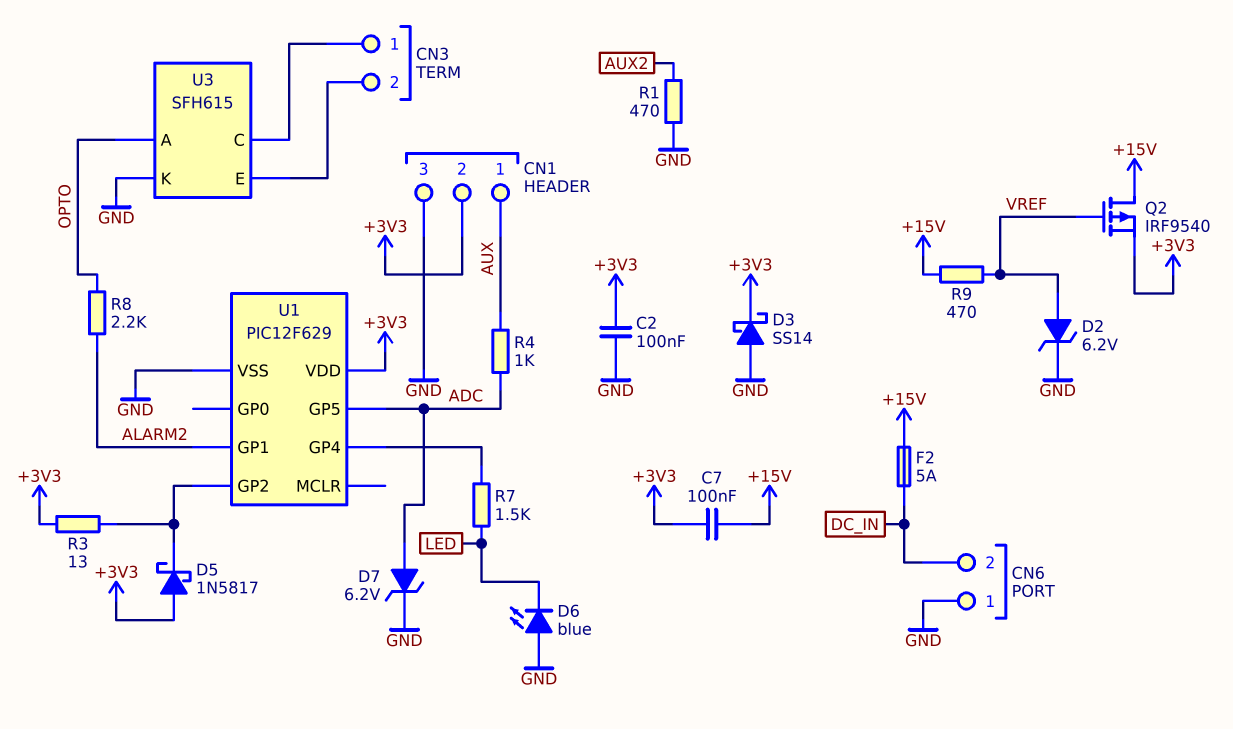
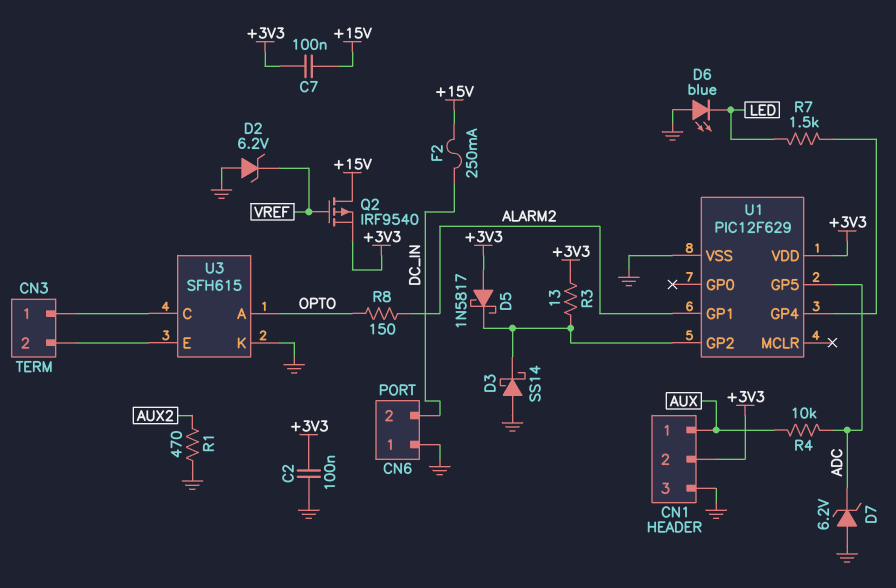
D2: zener 6.2V (A VREF, K GND) -> zener 6.2V (A GND, K VREF)
D3: schottky SS14 (A GND, K +3V3) -> schottky SS14 (A GND, K U1/GP2)
D7: zener 6.2V (A ADC, K GND) -> zener 6.2V (A GND, K ADC)
F2: 5A (+15V, DC_IN) -> 250mA (+15V, DC_IN)
R4: 1k (ADC, AUX) -> 10k (ADC, AUX)
R8: 2.2k (ALARM2, OPTO) -> 150 (ALARM2, OPTO)
R9: 470 (+15V, VREF) -> none

